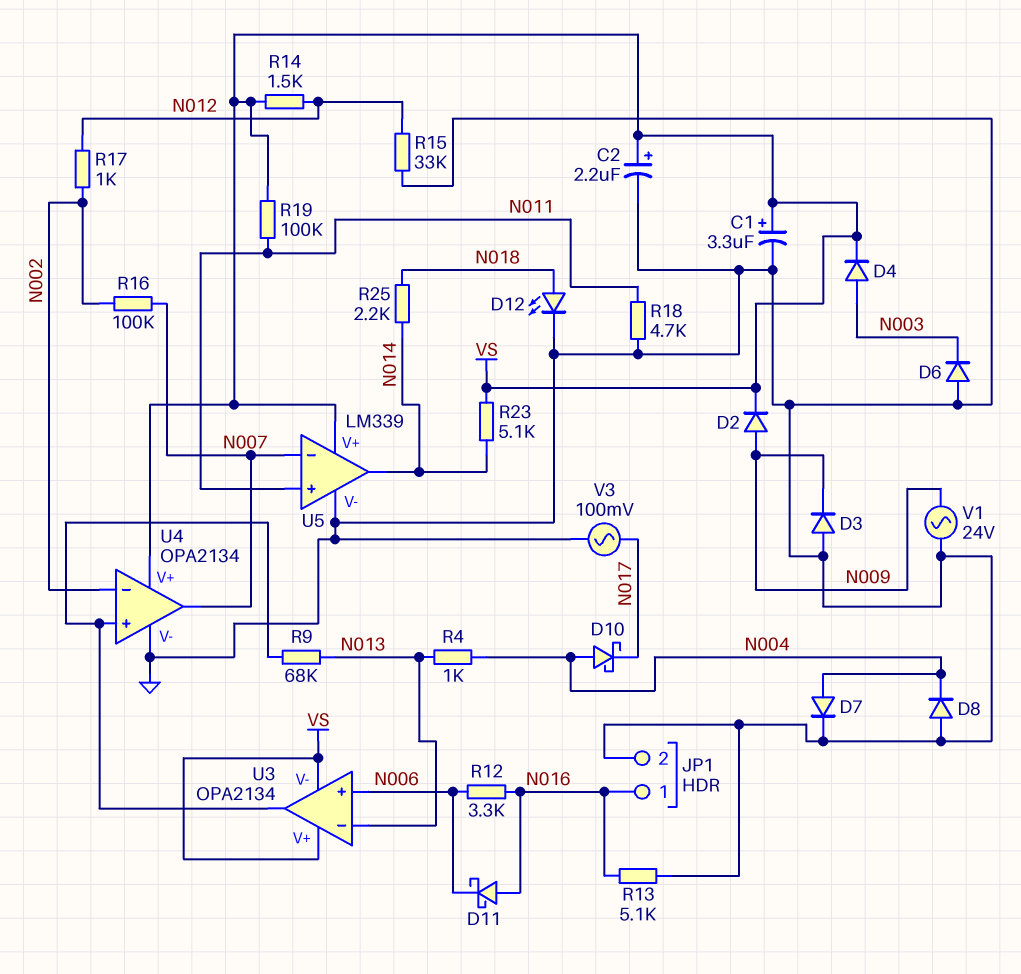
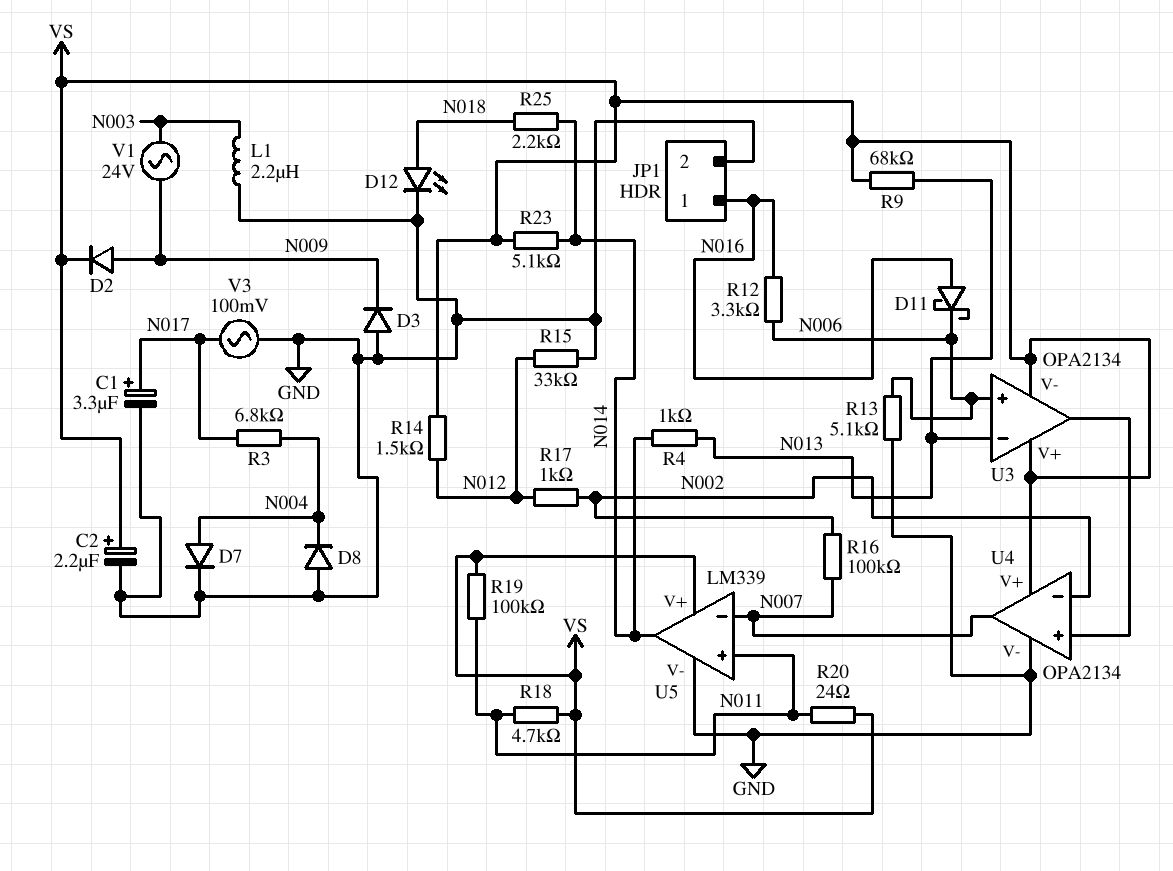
C1: 3.3uF (plus VS, minus GND) -> 3.3uF (plus N017, minus GND)
D4: diode (A N003, K VS) -> none
D6: diode (A GND, K N003) -> none
D10: schottky (A N004, K N017) -> none
L1: none -> 2.2uH (GND, N003)
R3: none -> 6.8k (N004, N017)
R4: 1k (N004, N013) -> 1k (N013, N014)
R9: 68k (N013, U3/out) -> 68k (N013, VS)
R13: 5.1k (GND, N016) -> 5.1k (GND, N006)
R18: 4.7k (GND, N011) -> 4.7k (N011, VS)
R20: none -> 24 (N011, VS)
V1: AC 24V (GND, N009) -> AC 24V (N003, N009)

